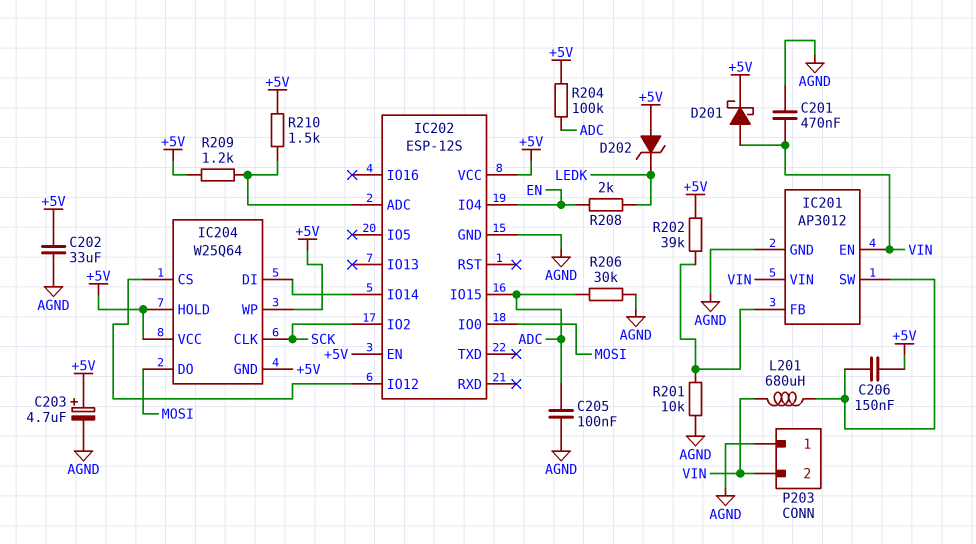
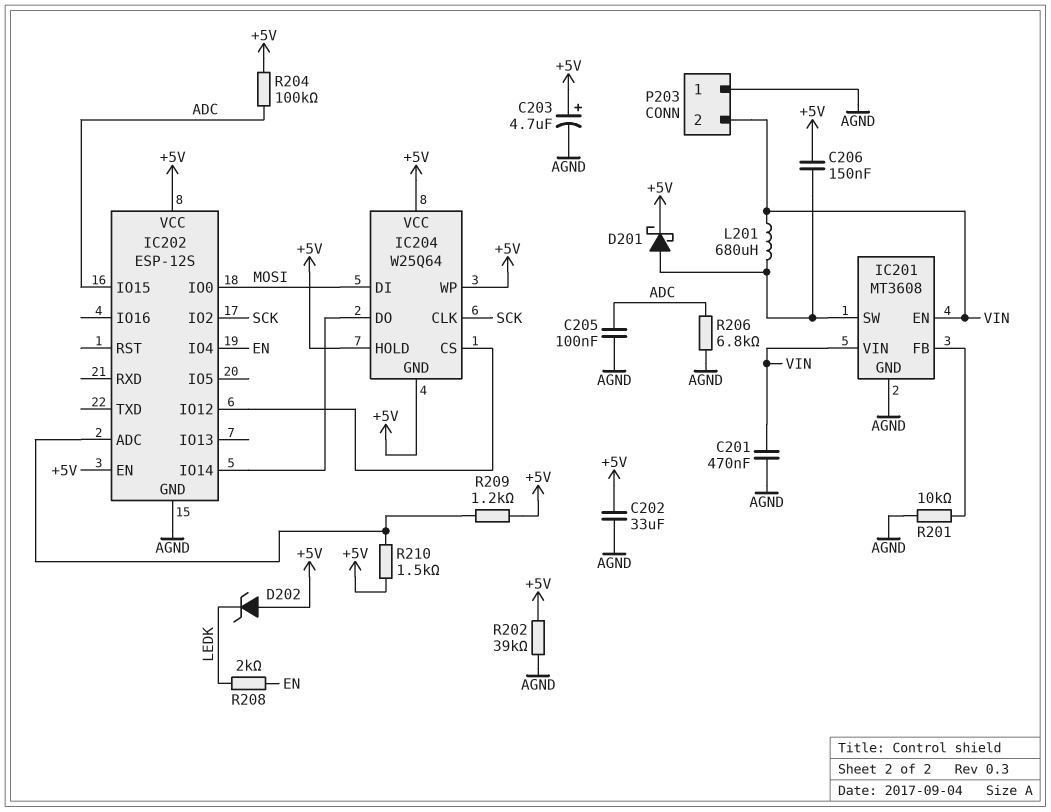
D201: schottky (A VIN, K +5V) -> schottky (A IC201/SW, K +5V)
IC201: AP3012 -> MT3608
IC204 pin DI: IC202/IO14 -> MOSI
IC204 pin DO: MOSI -> IC202/IO14
R202: 39k (+5V, IC201/FB) -> 39k (+5V, AGND)
R206: 30k (ADC, AGND) -> 6.8k (ADC, AGND)

